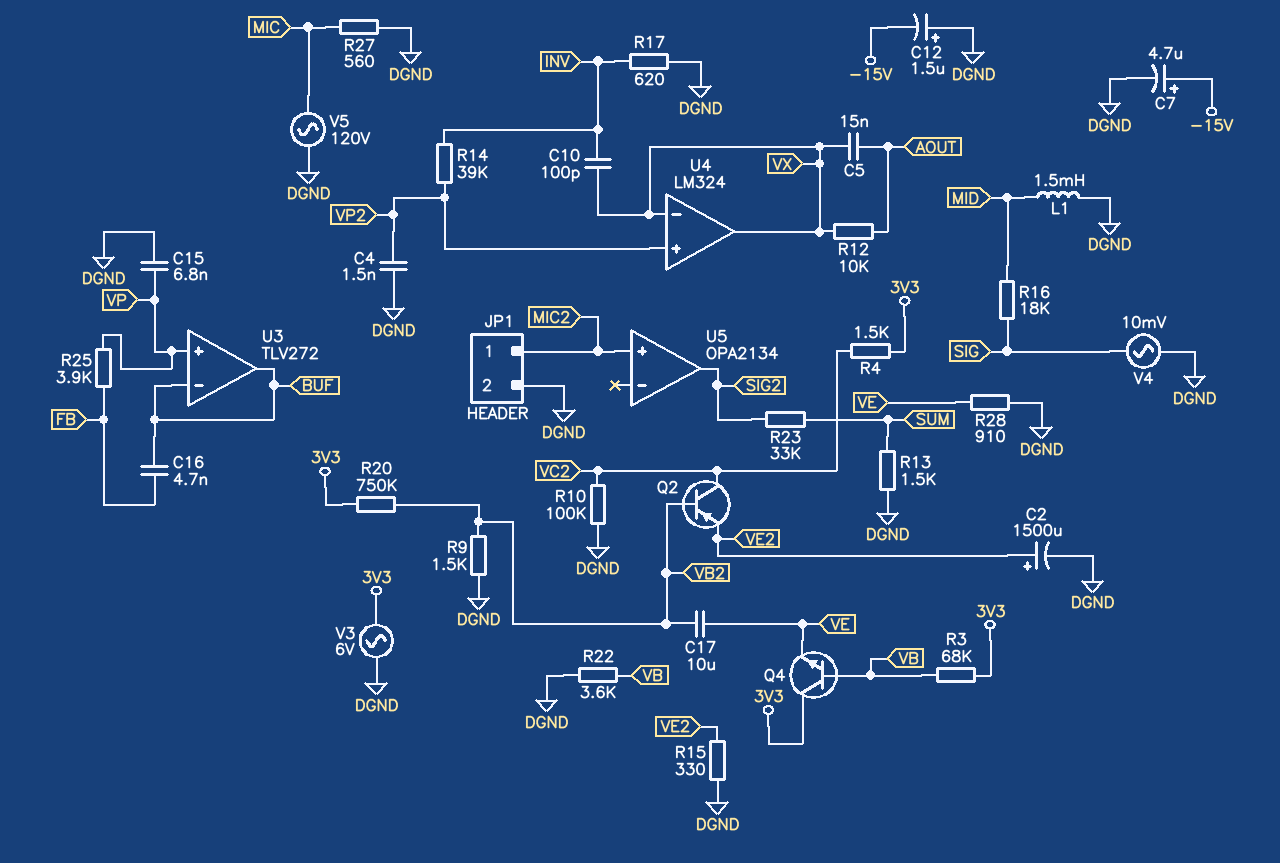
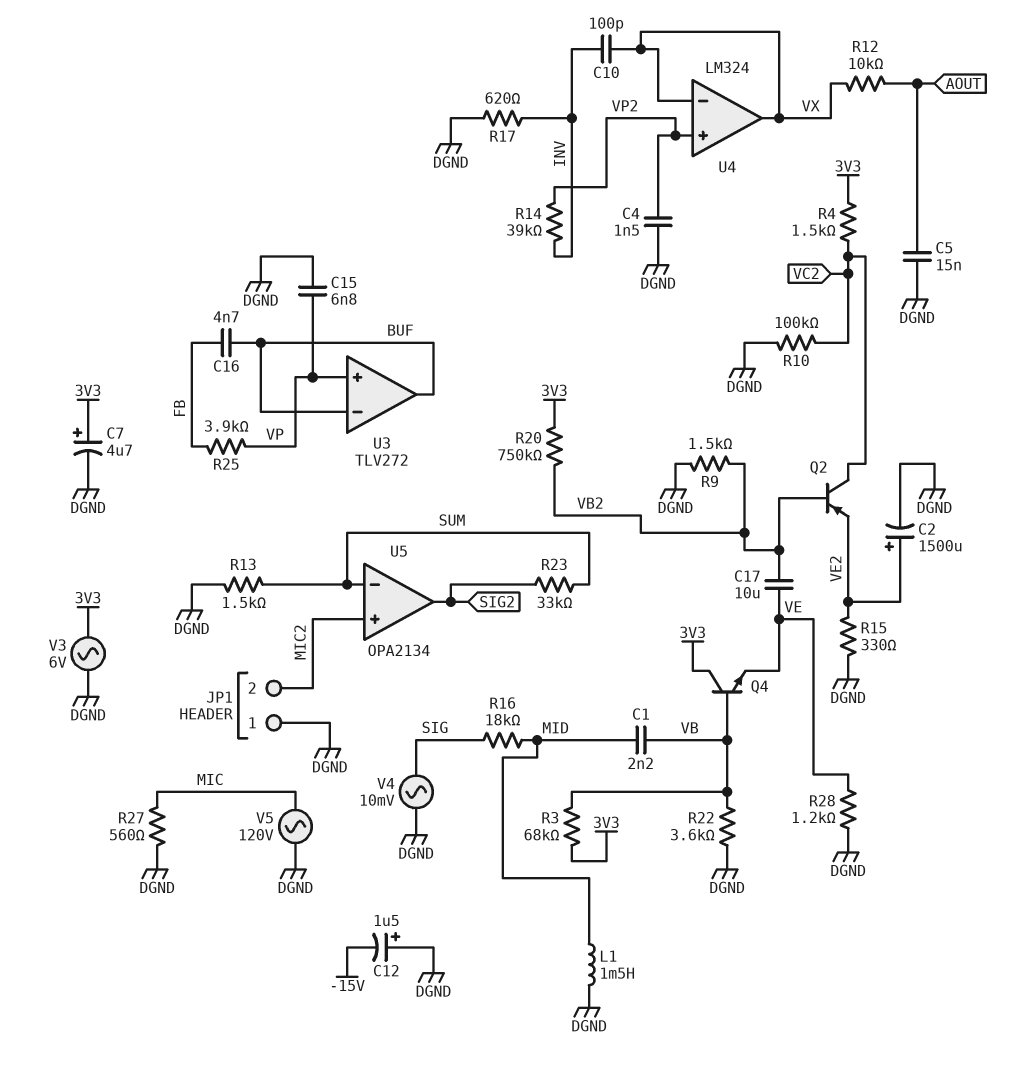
C1: none -> 2.2nF (MID, VB)
C5: 15nF (AOUT, VX) -> 15nF (AOUT, DGND)
C7: 4.7uF (plus -15V, minus DGND) -> 4.7uF (plus 3V3, minus DGND)
JP1 pin 1: MIC2 -> DGND
JP1 pin 2: DGND -> MIC2
R28: 910 (DGND, VE) -> 1.2k (DGND, VE)
U5 pin in-: none -> SUM

